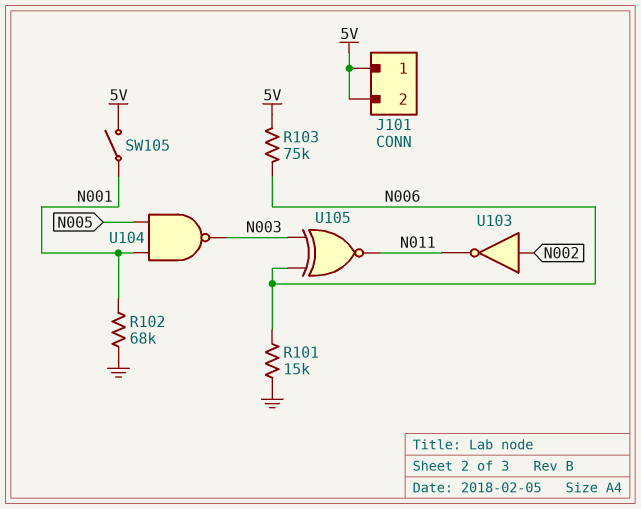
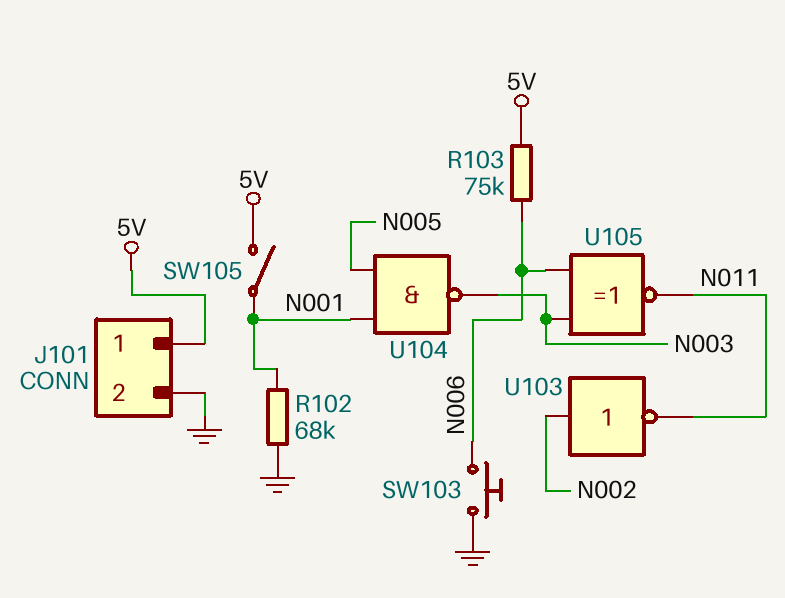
J101 pin 2: 5V -> GND
R101: 15k (GND, N006) -> none
SW103: none -> button (GND, N006)

